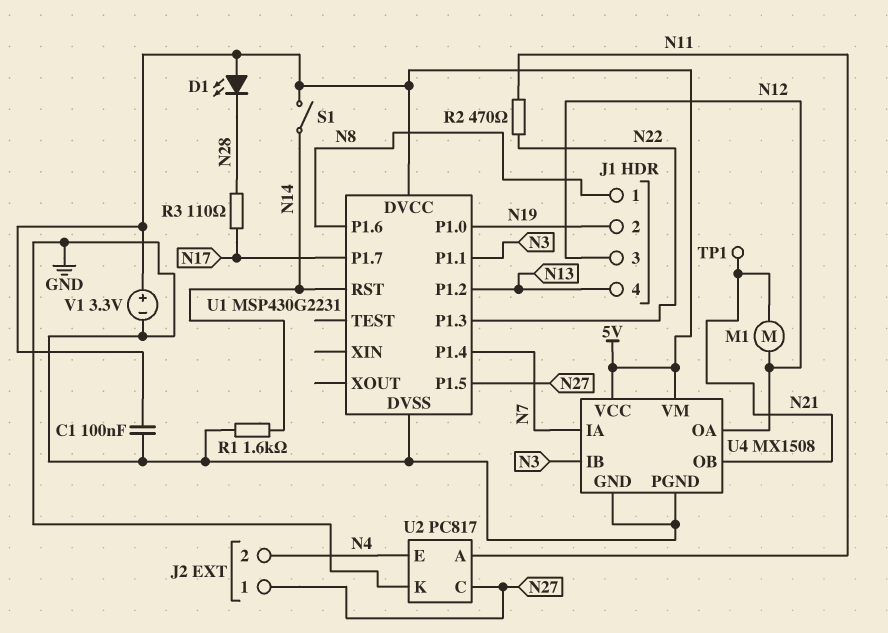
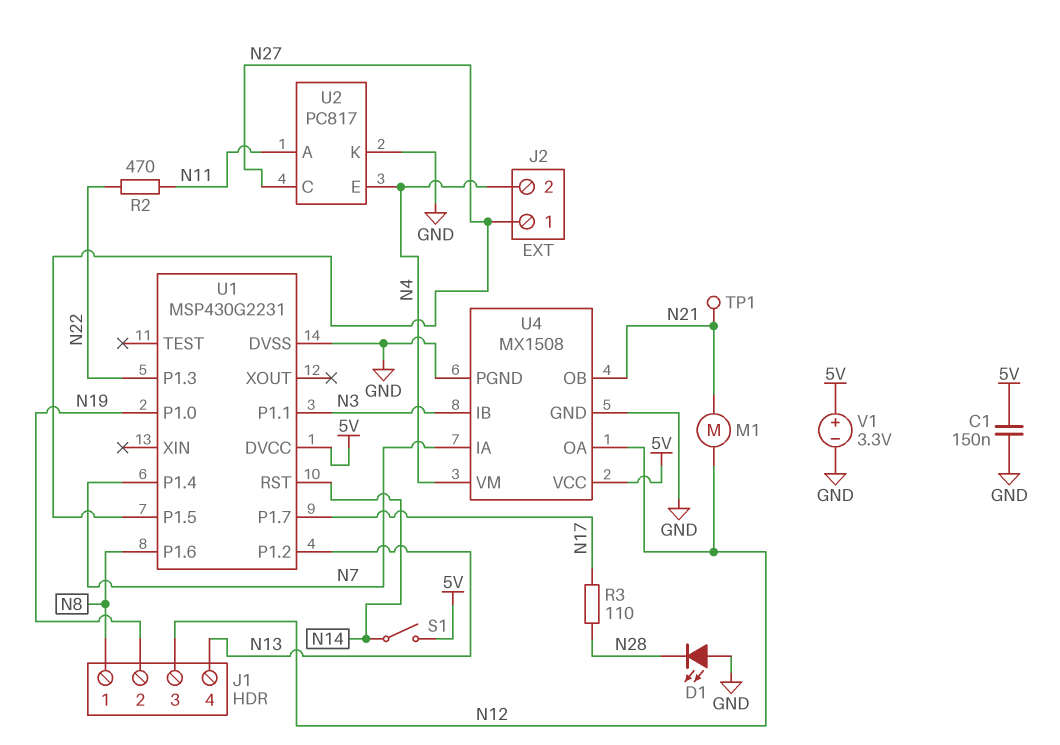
C1: 100nF (5V, GND) -> 150nF (5V, GND)
D1: LED (A 5V, K N28) -> LED (A GND, K N28)
R1: 1.6k (GND, N14) -> none
U4 pin VM: 5V -> N4

